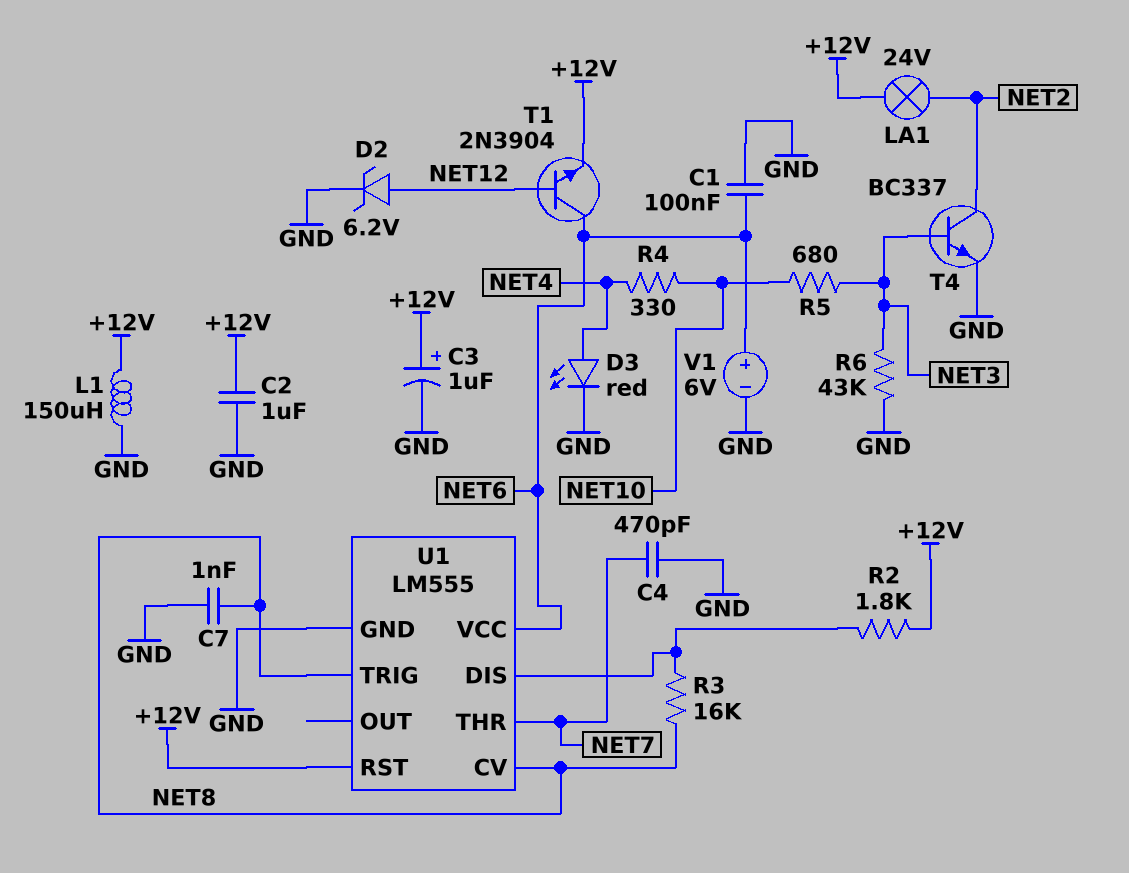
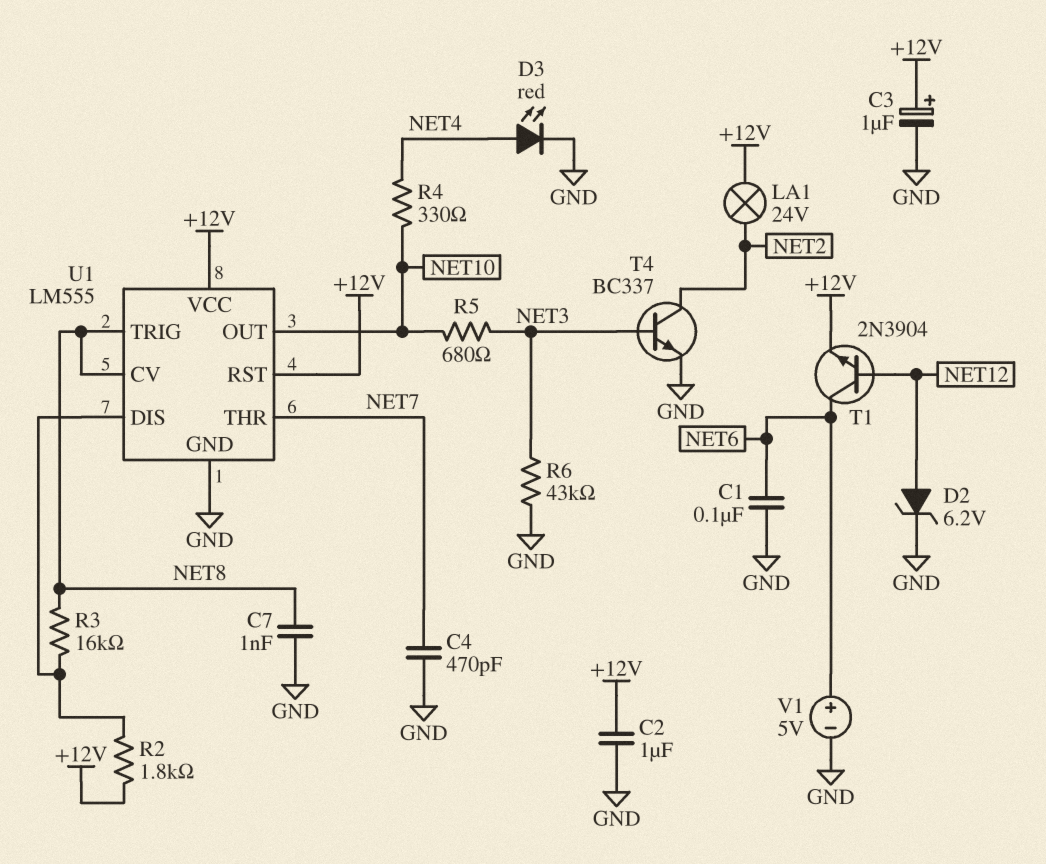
L1: 150uH (+12V, GND) -> none
U1 pin OUT: none -> NET10
U1 pin VCC: NET6 -> +12V
V1: 6V (plus NET6, minus GND) -> 5V (plus NET6, minus GND)

